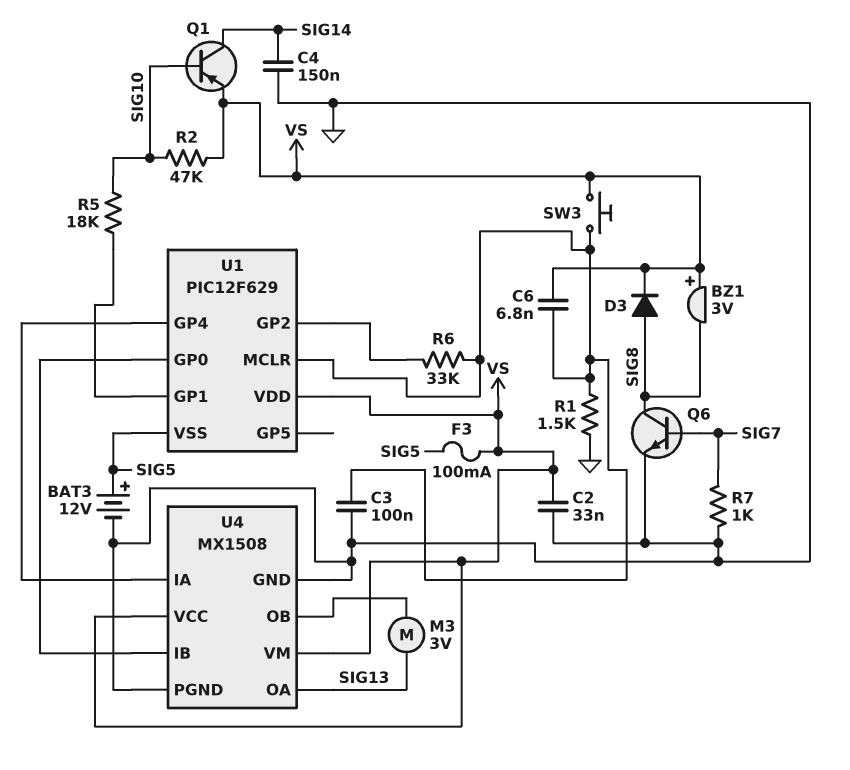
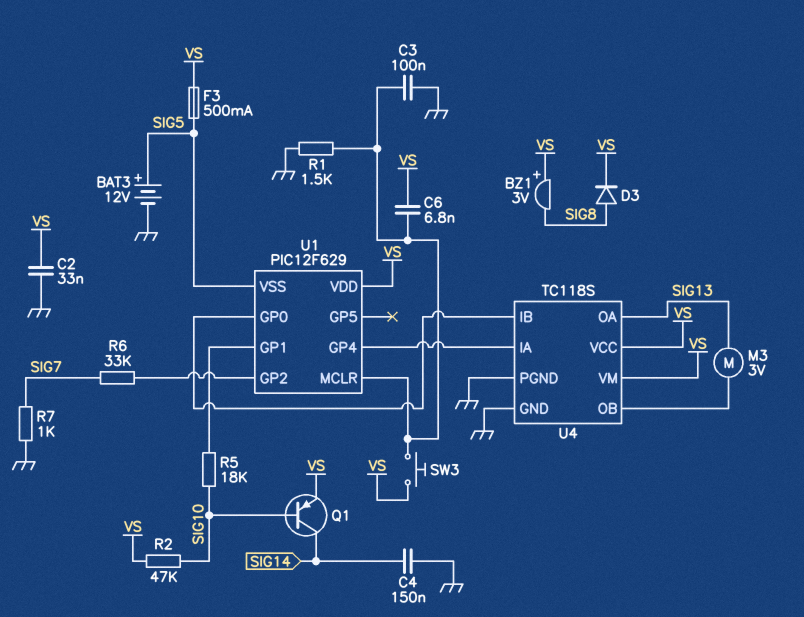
F3: 100mA (SIG5, VS) -> 500mA (SIG5, VS)
Q6: NPN (B SIG7, C SIG8, E GND) -> none
R6: 33k (U1/GP2, U1/MCLR) -> 33k (SIG7, U1/GP2)
U4: MX1508 -> TC118S

